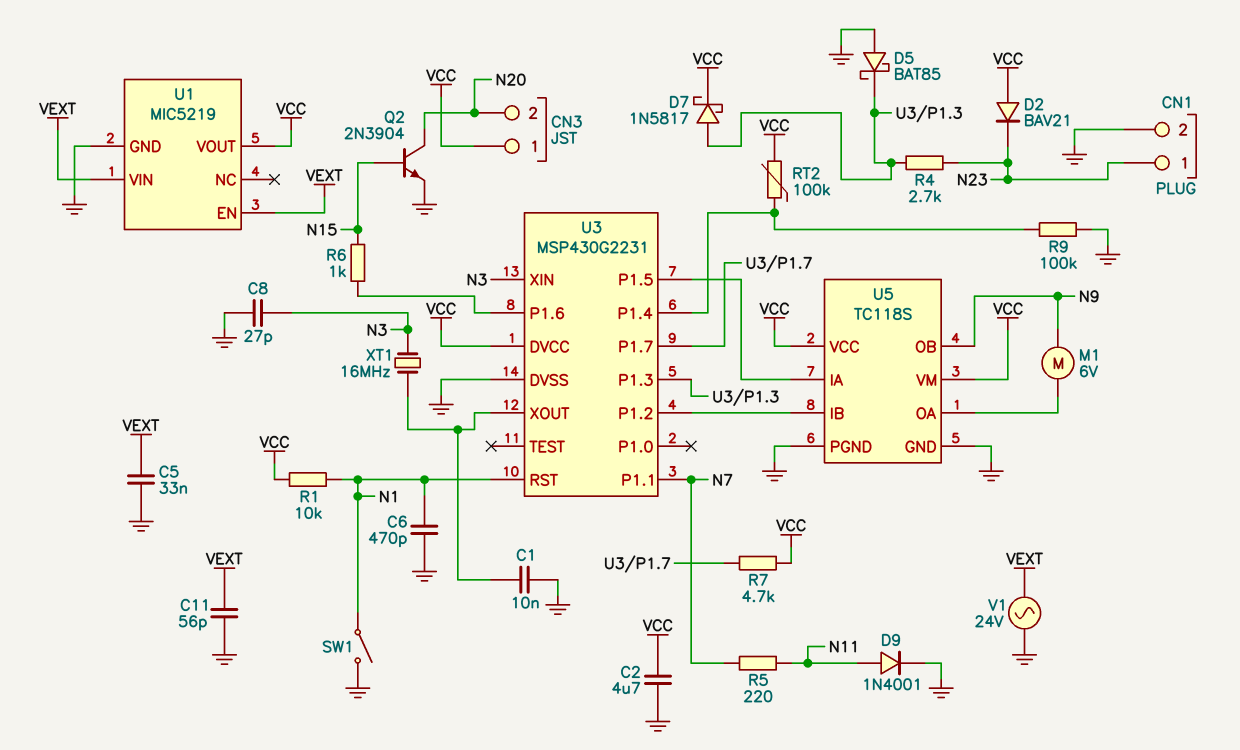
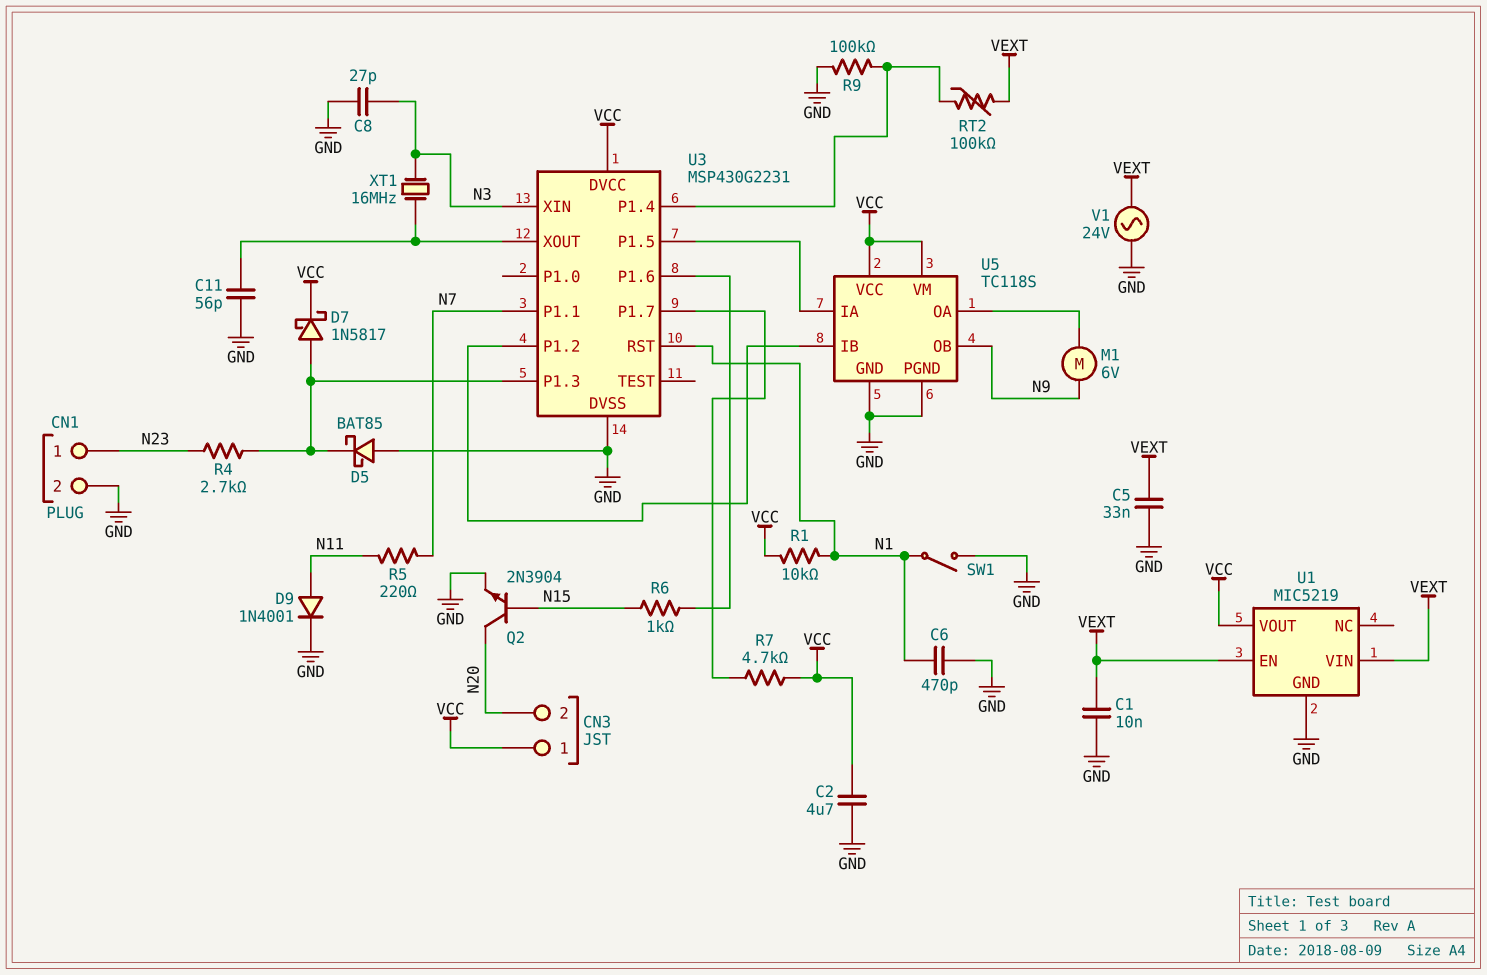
C1: 10nF (GND, U3/XOUT) -> 10nF (GND, VEXT)
C11: 56pF (GND, VEXT) -> 56pF (GND, U3/XOUT)
D2: diode BAV21 (A VCC, K N23) -> none
RT2: 100k (U3/P1.4, VCC) -> 100k (U3/P1.4, VEXT)

